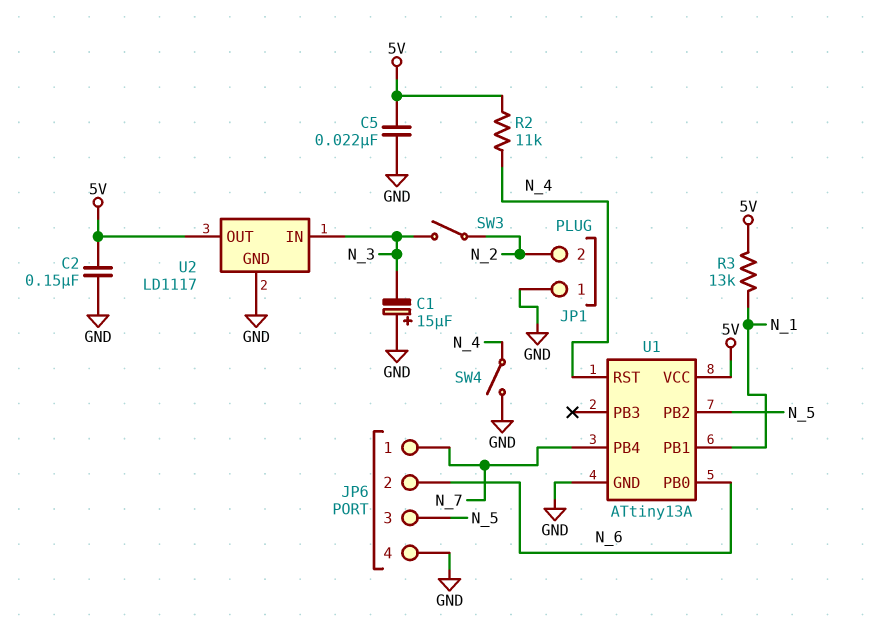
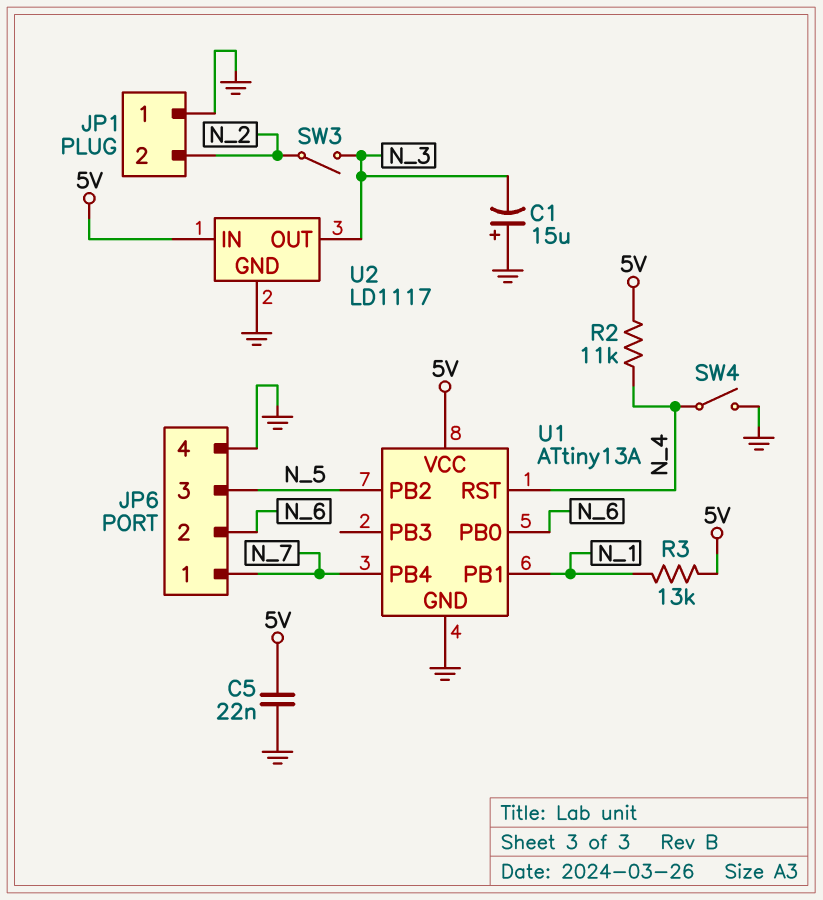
C2: 150nF (5V, GND) -> none
U2 pin IN: N_3 -> 5V
U2 pin OUT: 5V -> N_3

